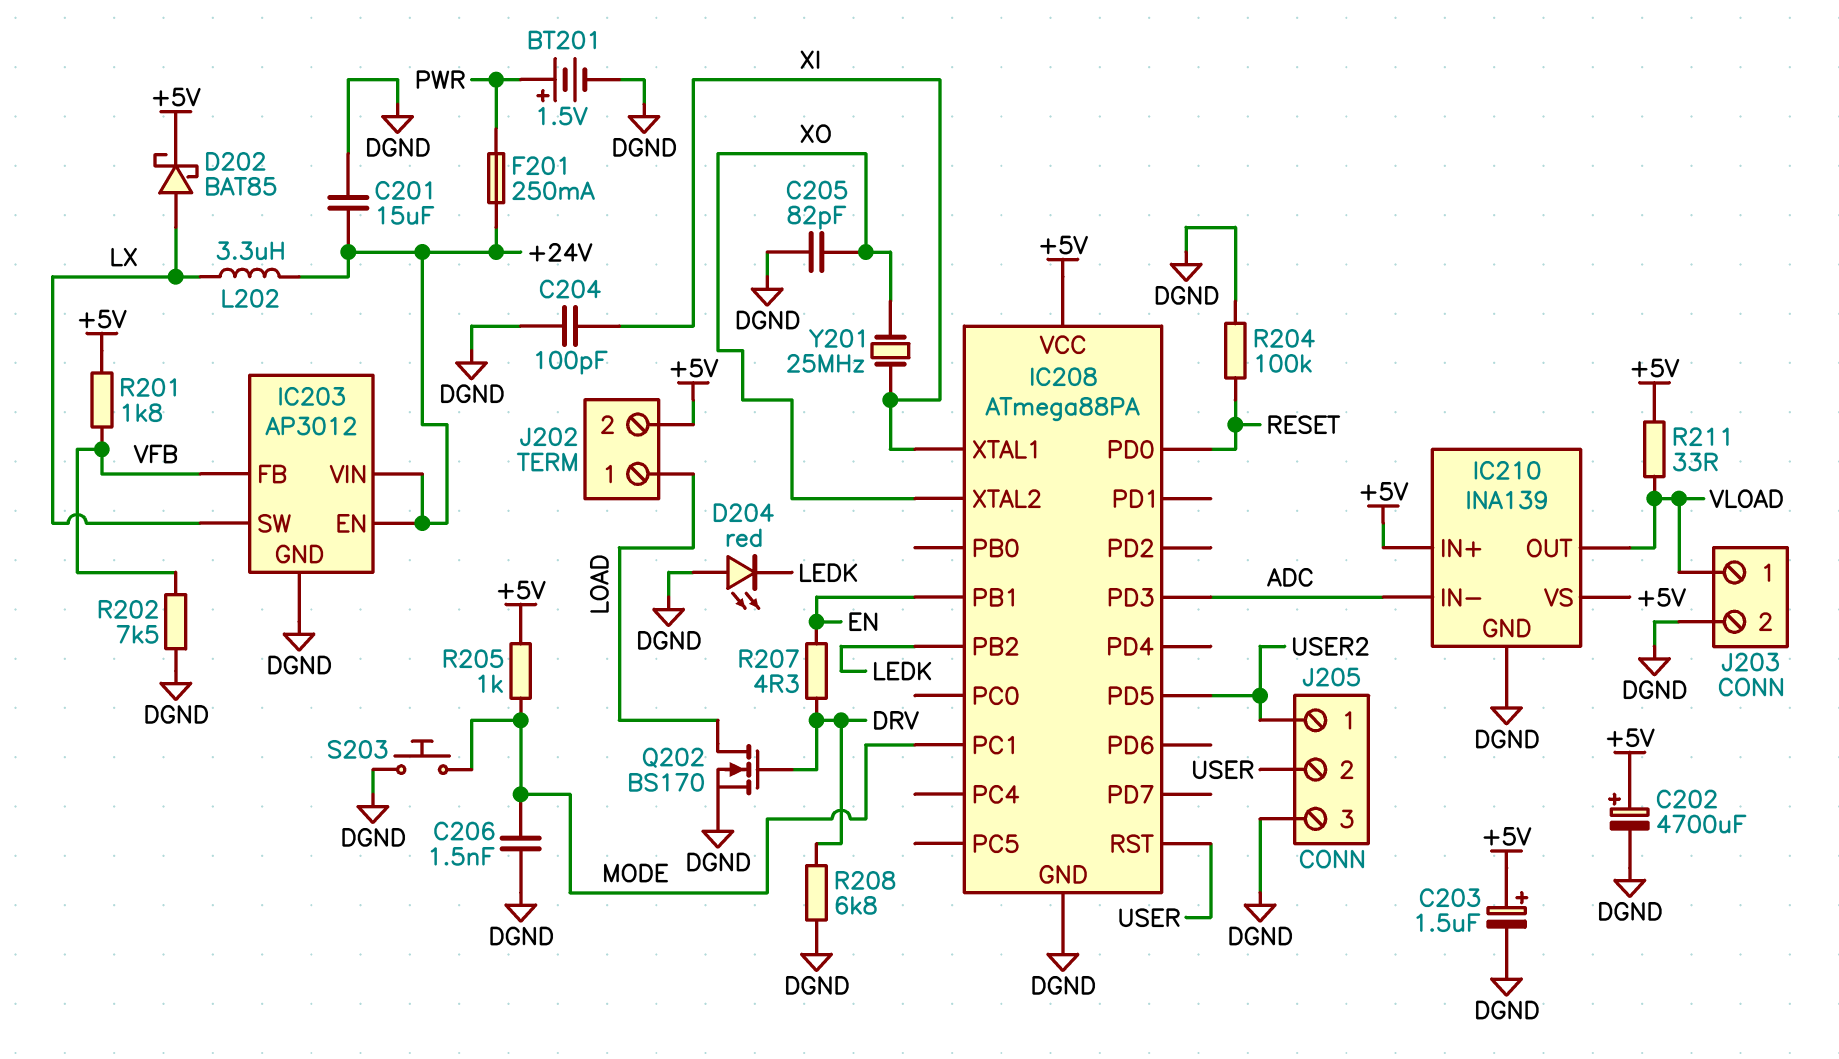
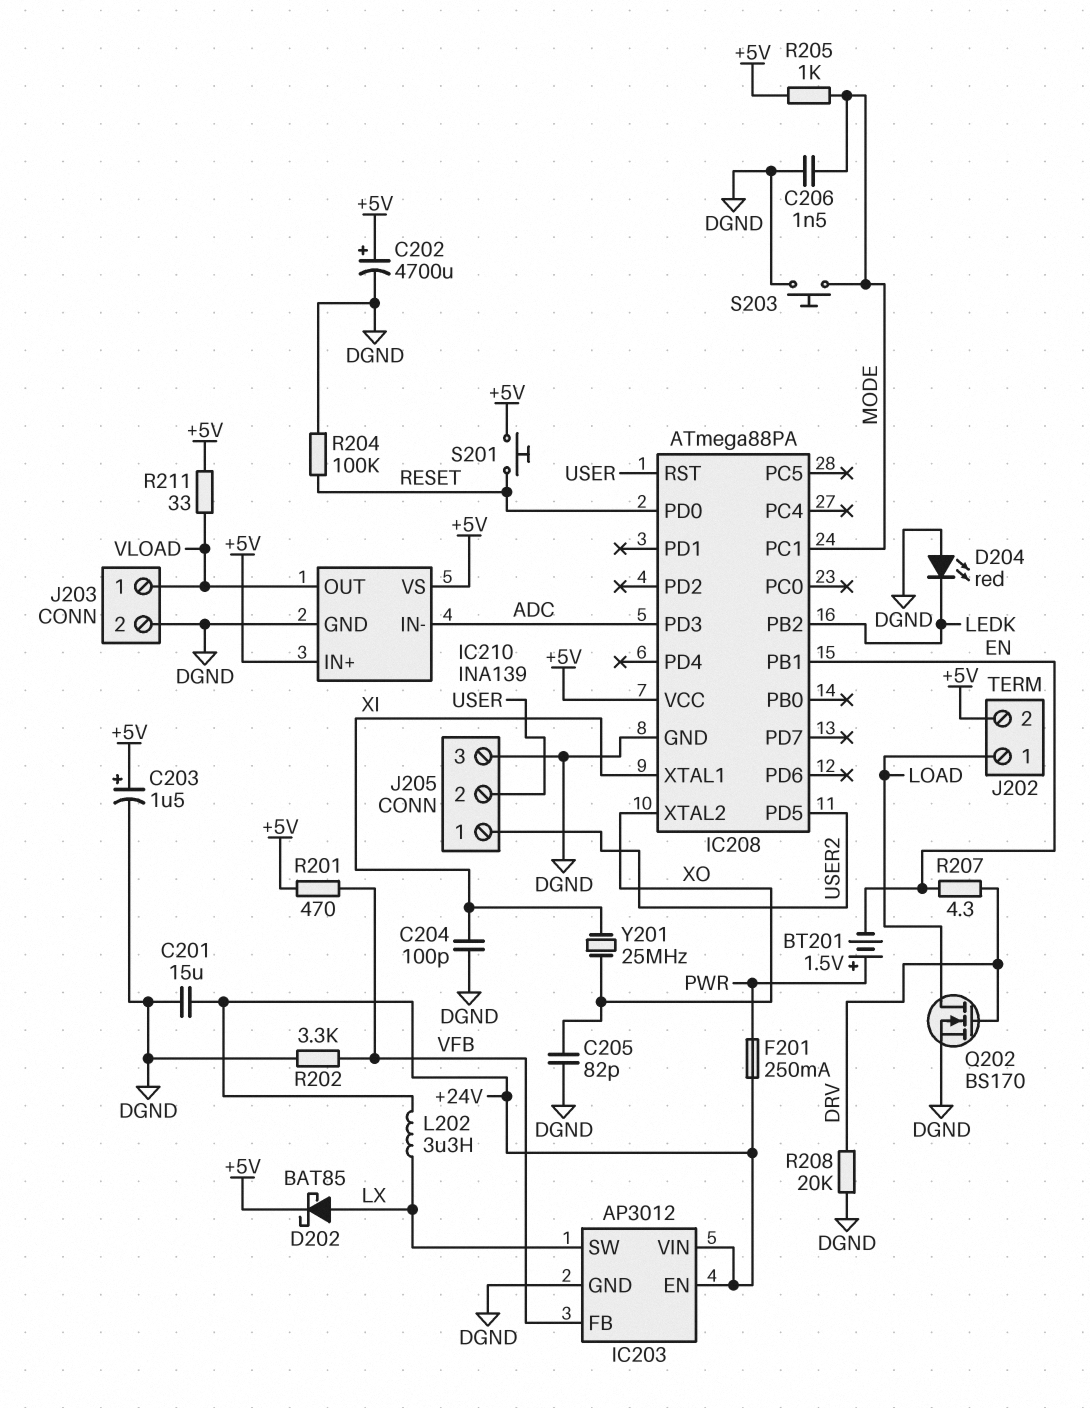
BT201: 1.5V (plus PWR, minus DGND) -> 1.5V (plus PWR, minus EN)
R201: 1.8k (+5V, VFB) -> 470 (+5V, VFB)
R202: 7.5k (DGND, VFB) -> 3.3k (DGND, VFB)
R208: 6.8k (DGND, DRV) -> 20k (DGND, DRV)
S201: none -> button (+5V, RESET)

